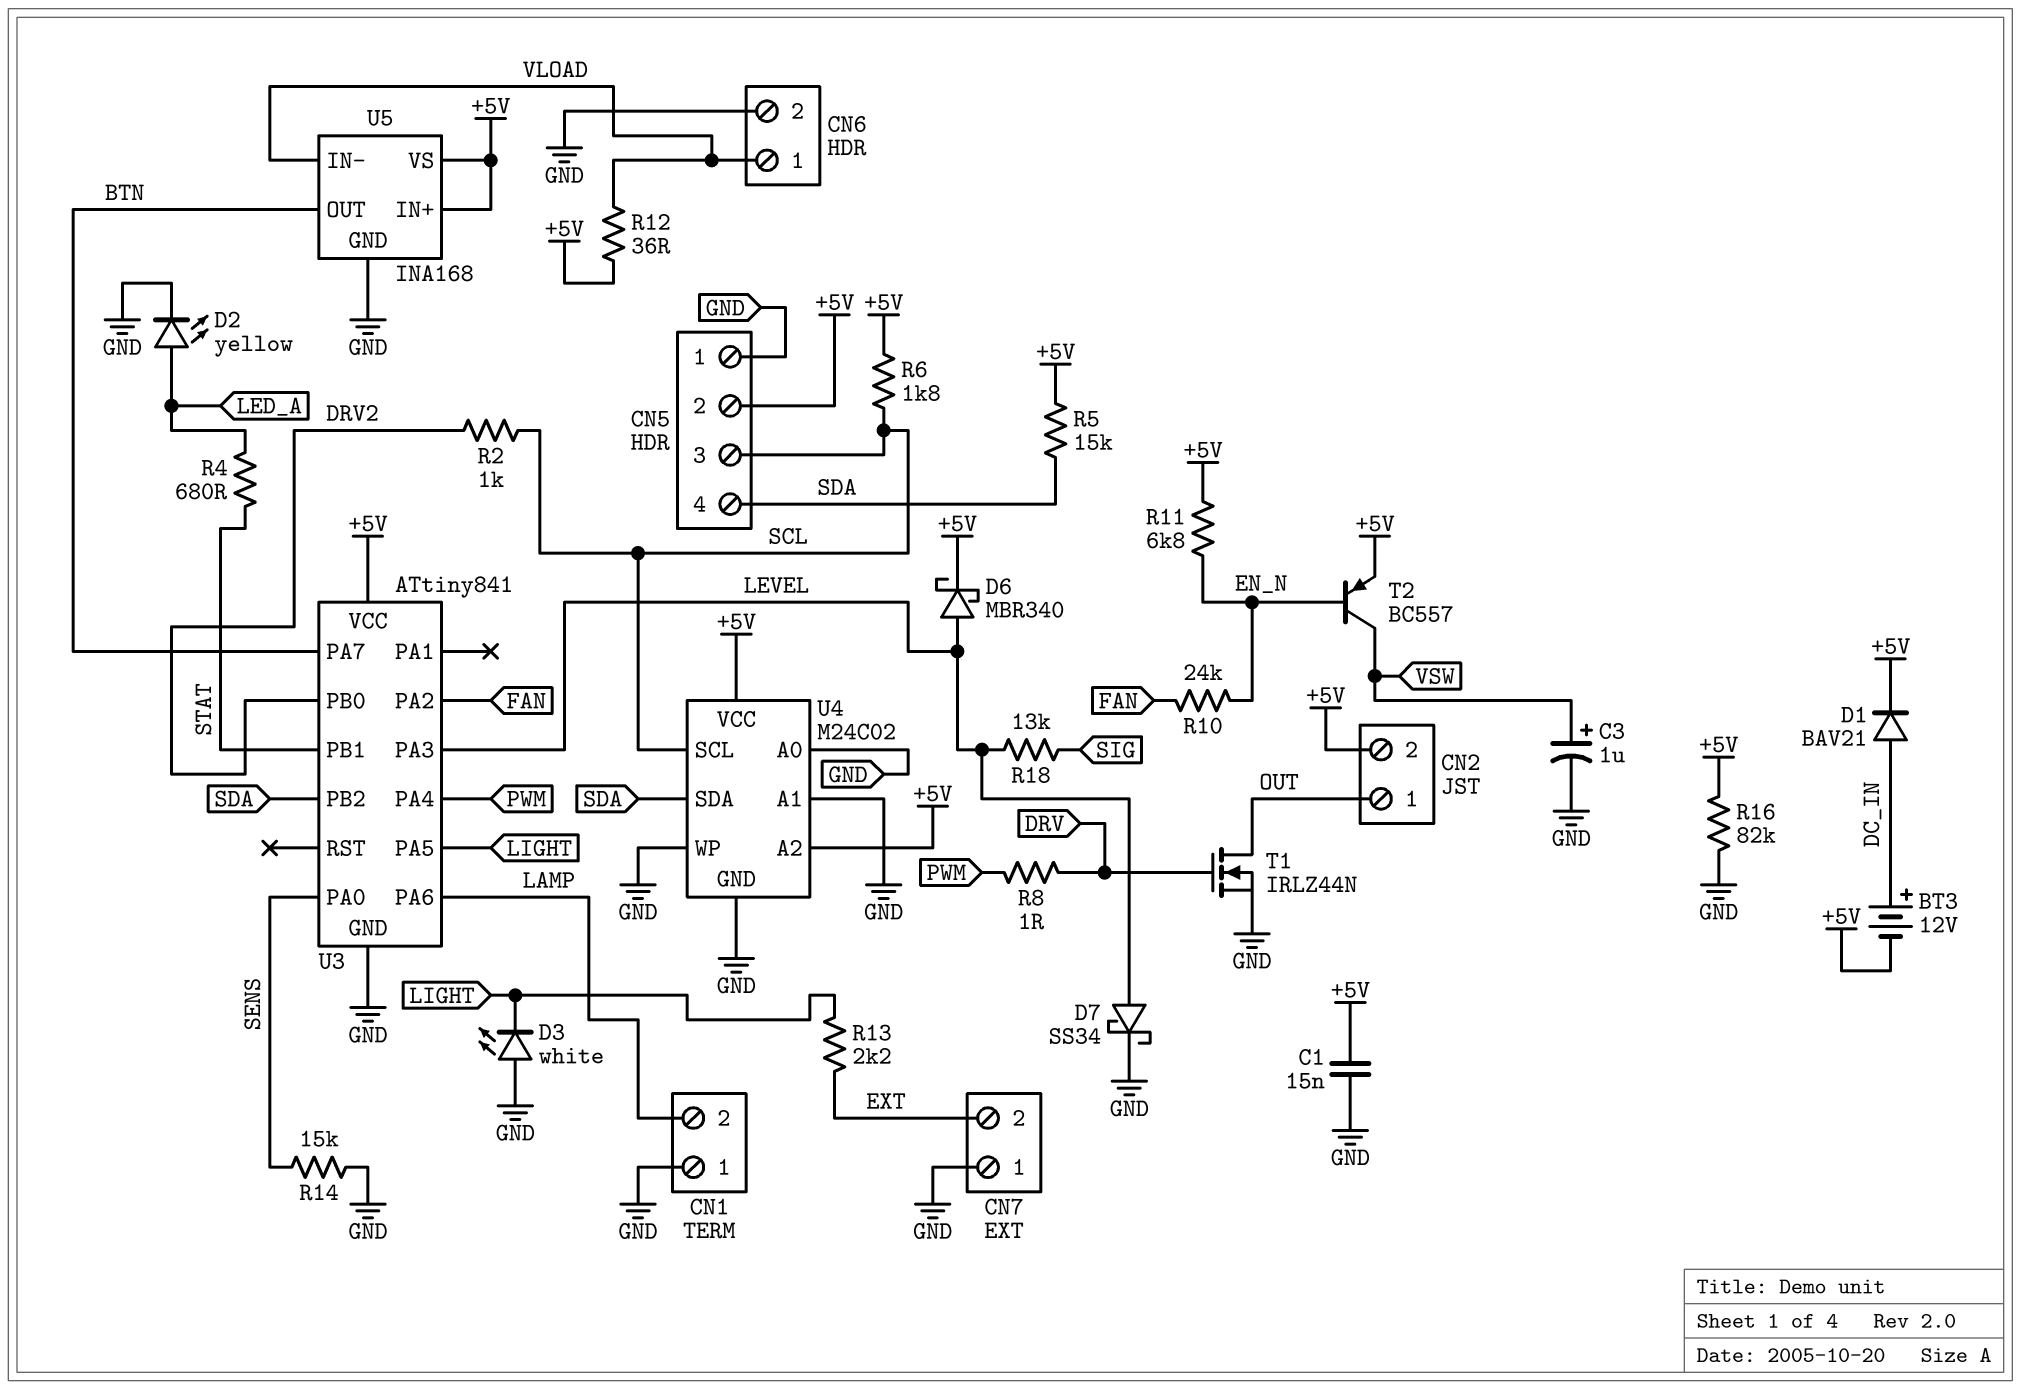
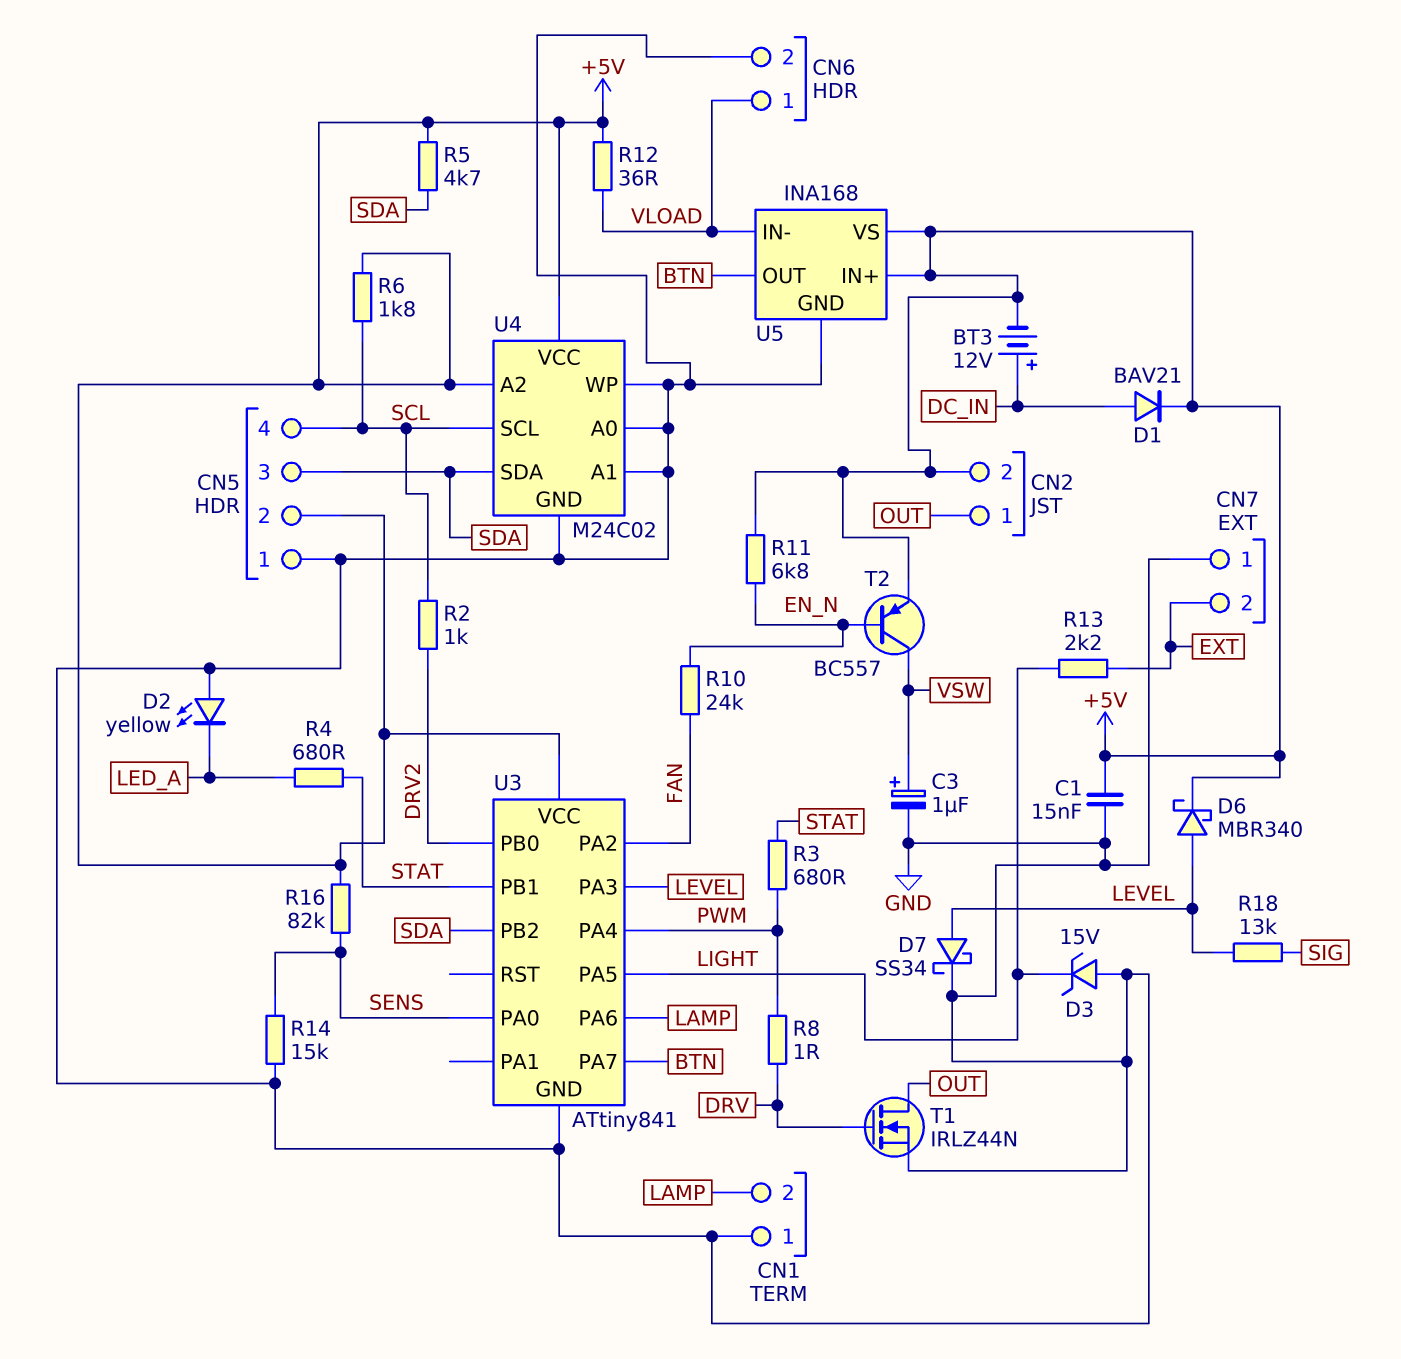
CN5 pin 3: SCL -> SDA
CN5 pin 4: SDA -> SCL
D2: LED yellow (A LED_A, K GND) -> LED yellow (A GND, K LED_A)
D3: LED white (A GND, K LIGHT) -> zener 15V (A GND, K LIGHT)
R3: none -> 680 (PWM, STAT)
R5: 15k (+5V, SDA) -> 4.7k (+5V, SDA)
R16: 82k (+5V, GND) -> 82k (+5V, SENS)

